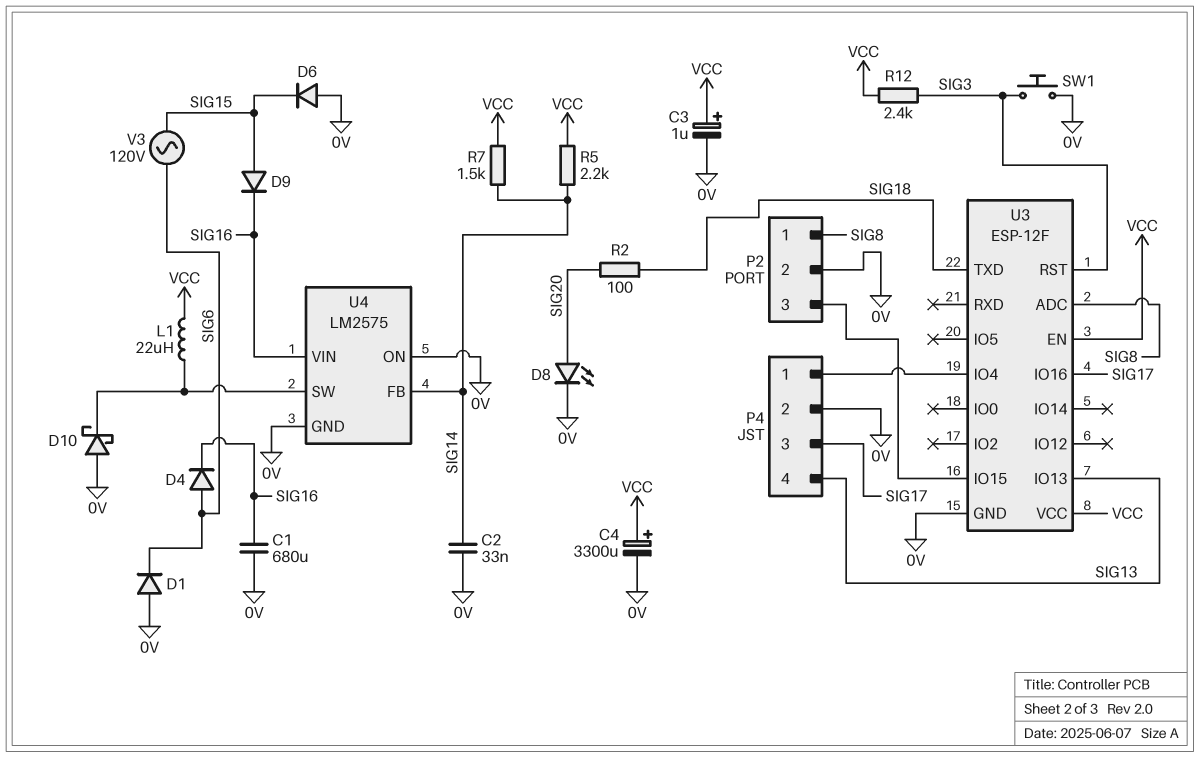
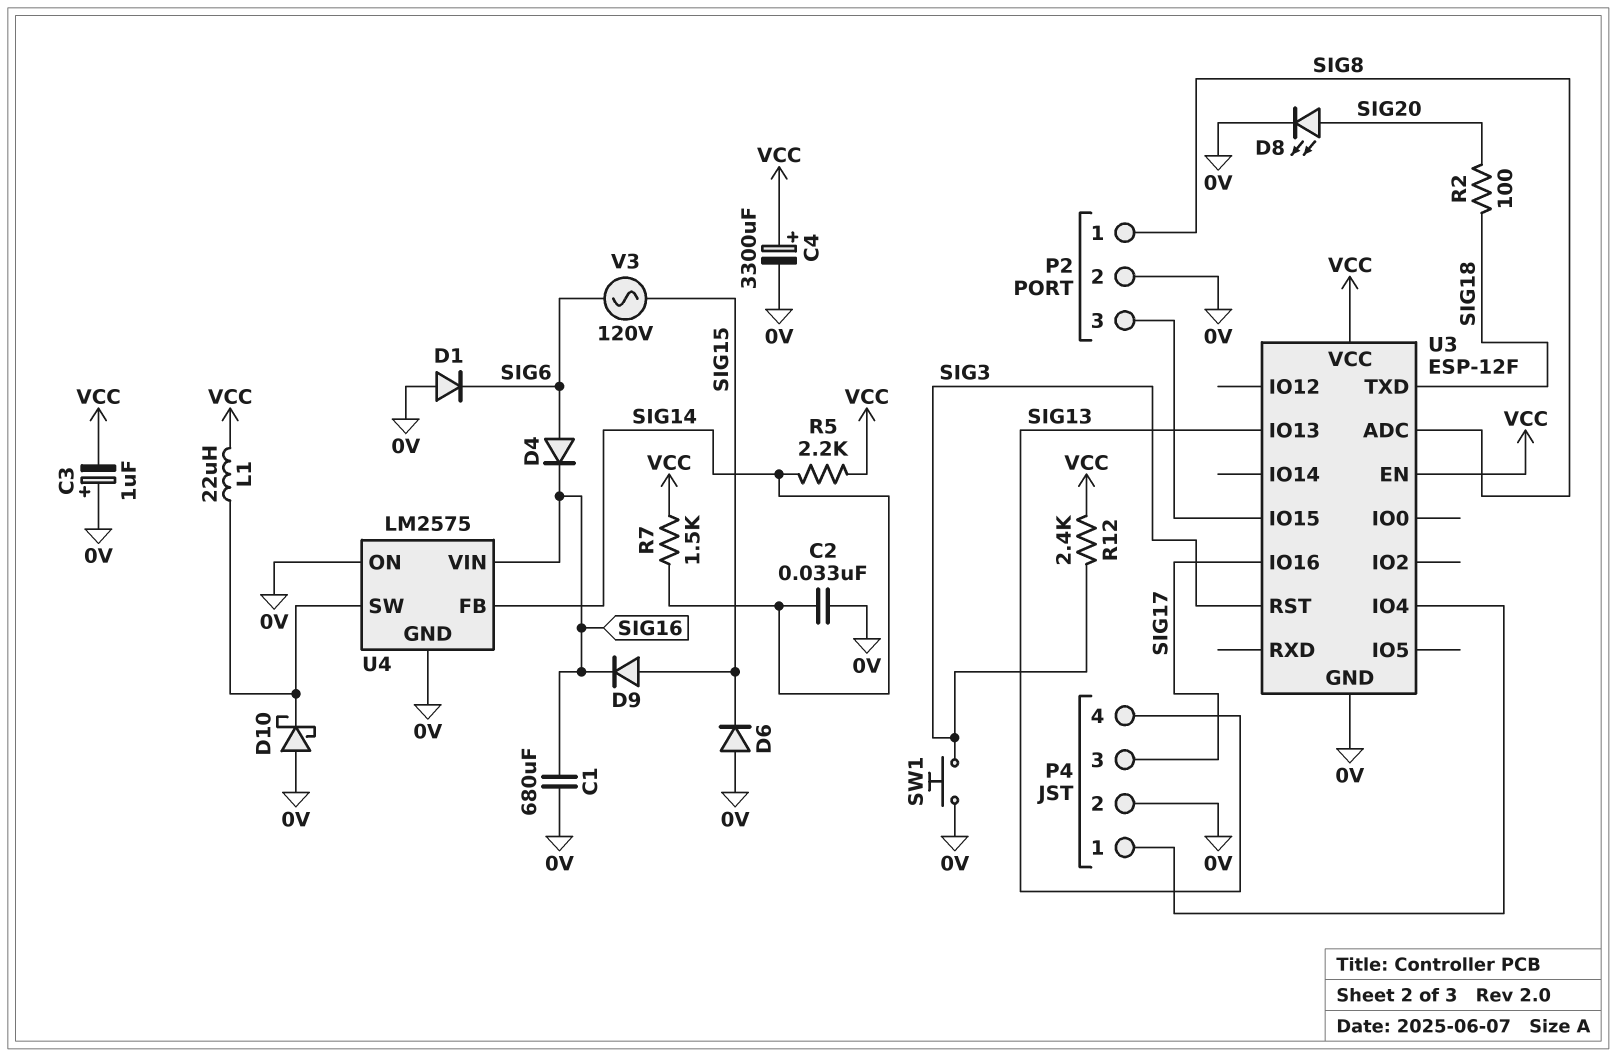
C3: 1uF (plus VCC, minus 0V) -> 1uF (plus 0V, minus VCC)

